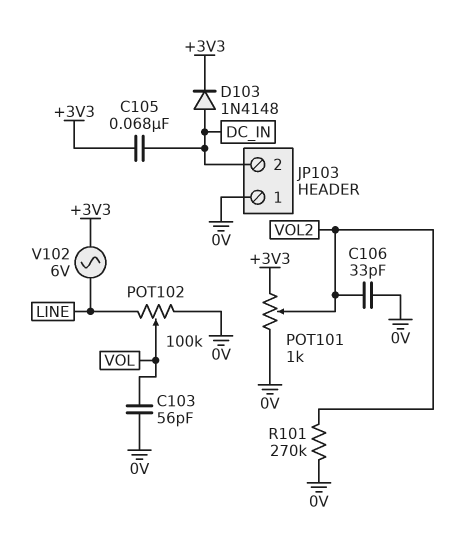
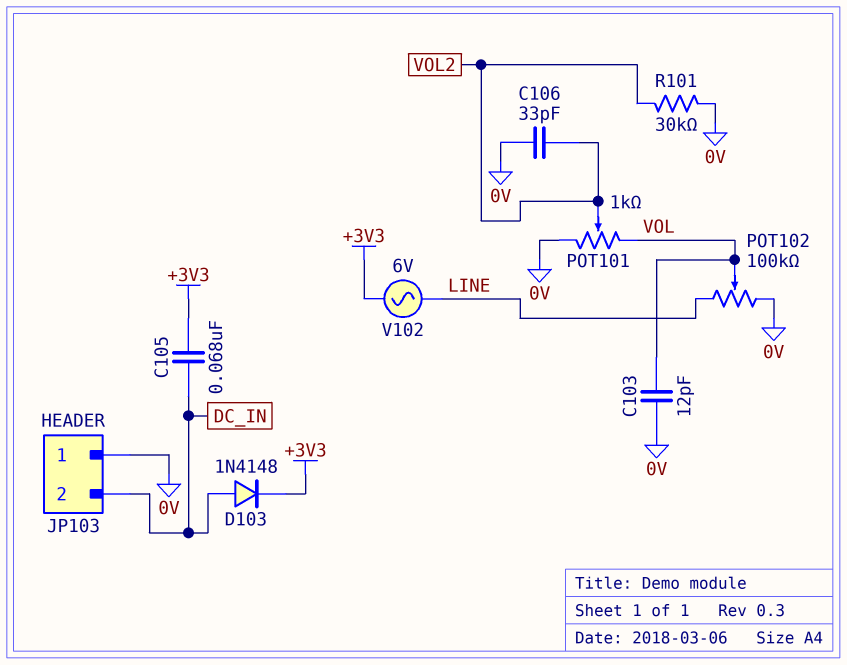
C103: 56pF (0V, VOL) -> 12pF (0V, VOL)
POT101: 1k (+3V3, 0V, wiper VOL2) -> 1k (0V, VOL, wiper VOL2)
R101: 270k (0V, VOL2) -> 30k (0V, VOL2)

